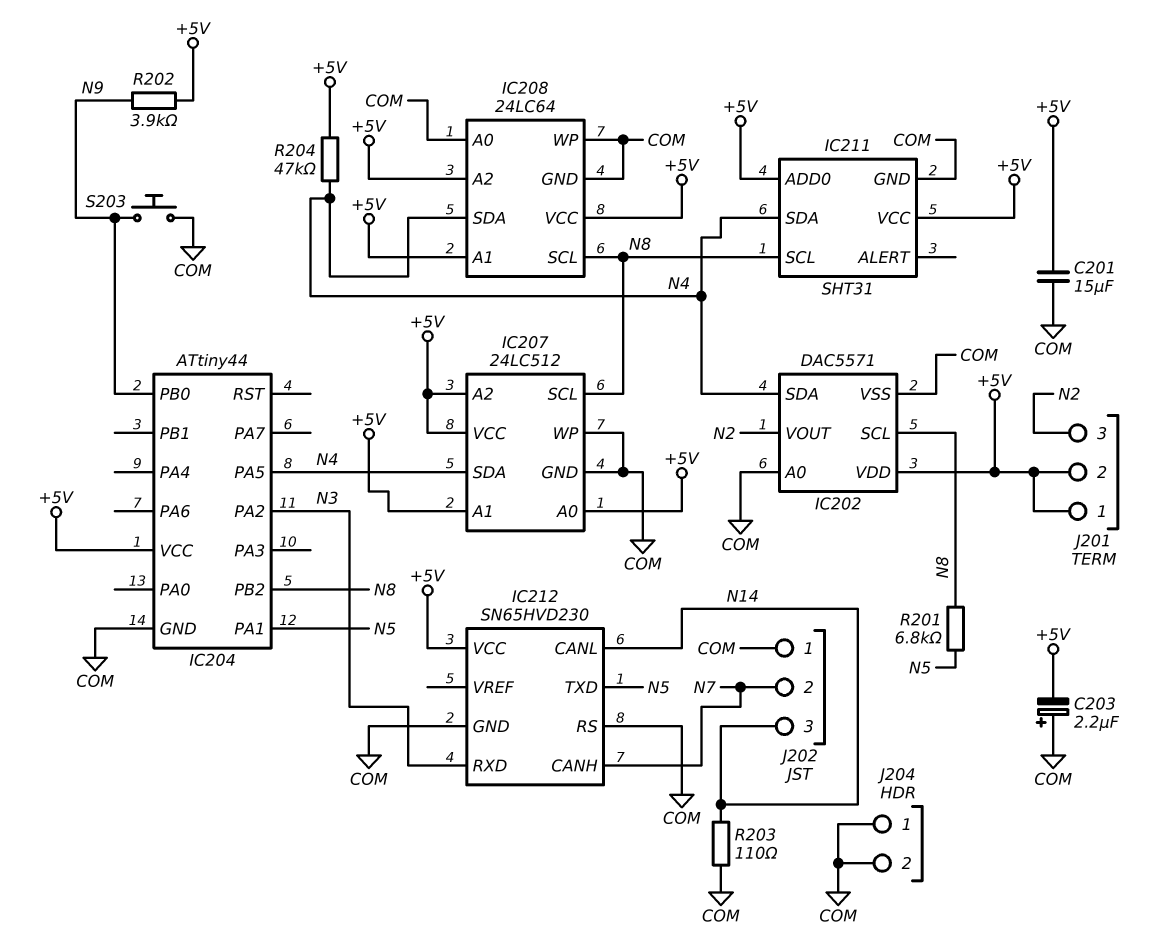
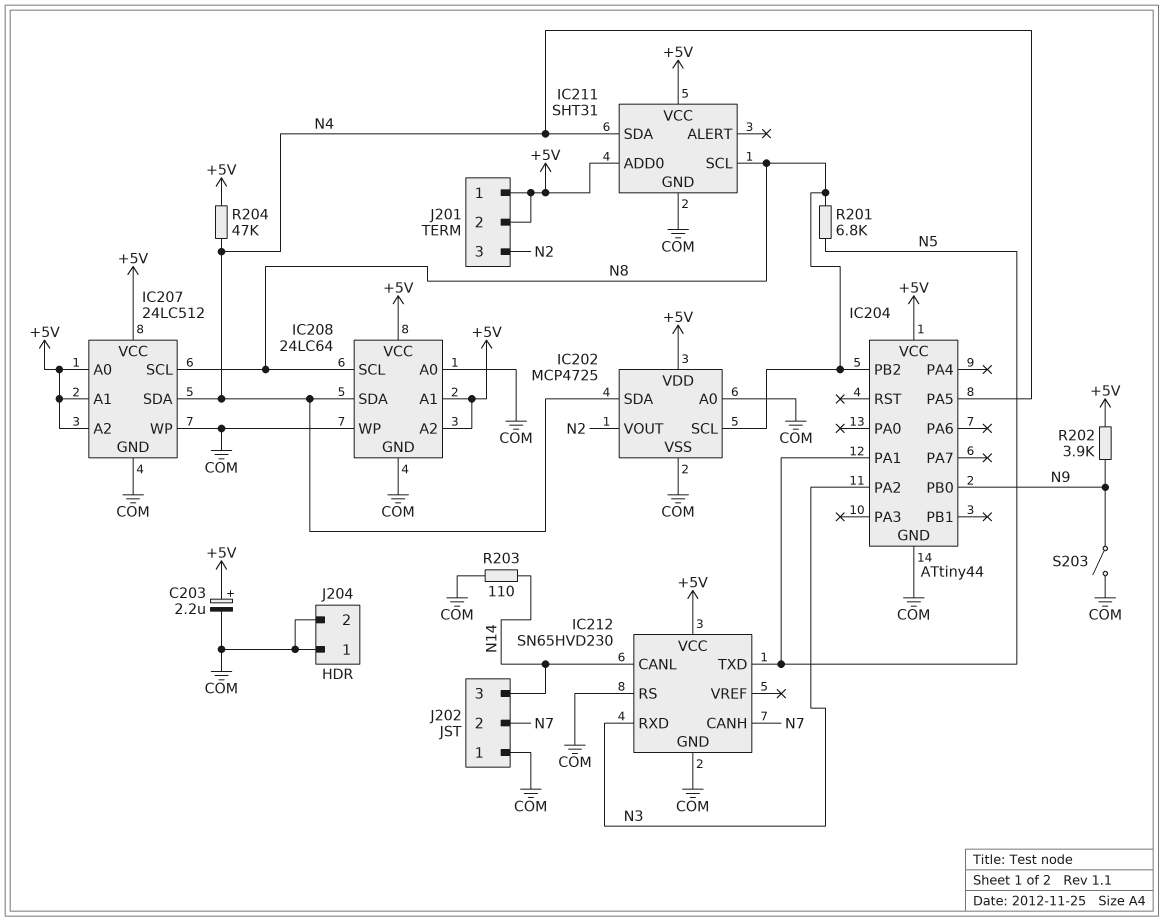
C201: 15uF (+5V, COM) -> none
C203: 2.2uF (plus COM, minus +5V) -> 2.2uF (plus +5V, minus COM)
IC202: DAC5571 -> MCP4725
S203: button (COM, N9) -> switch (COM, N9)

